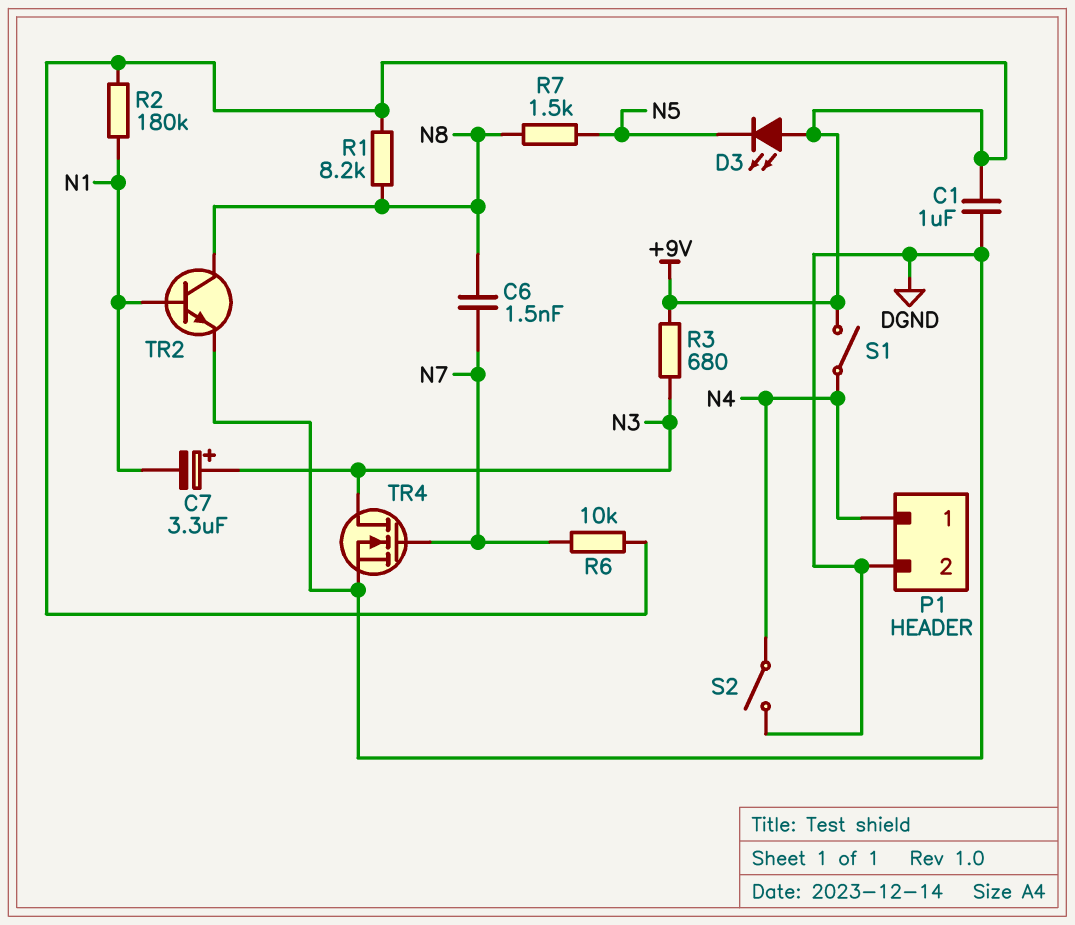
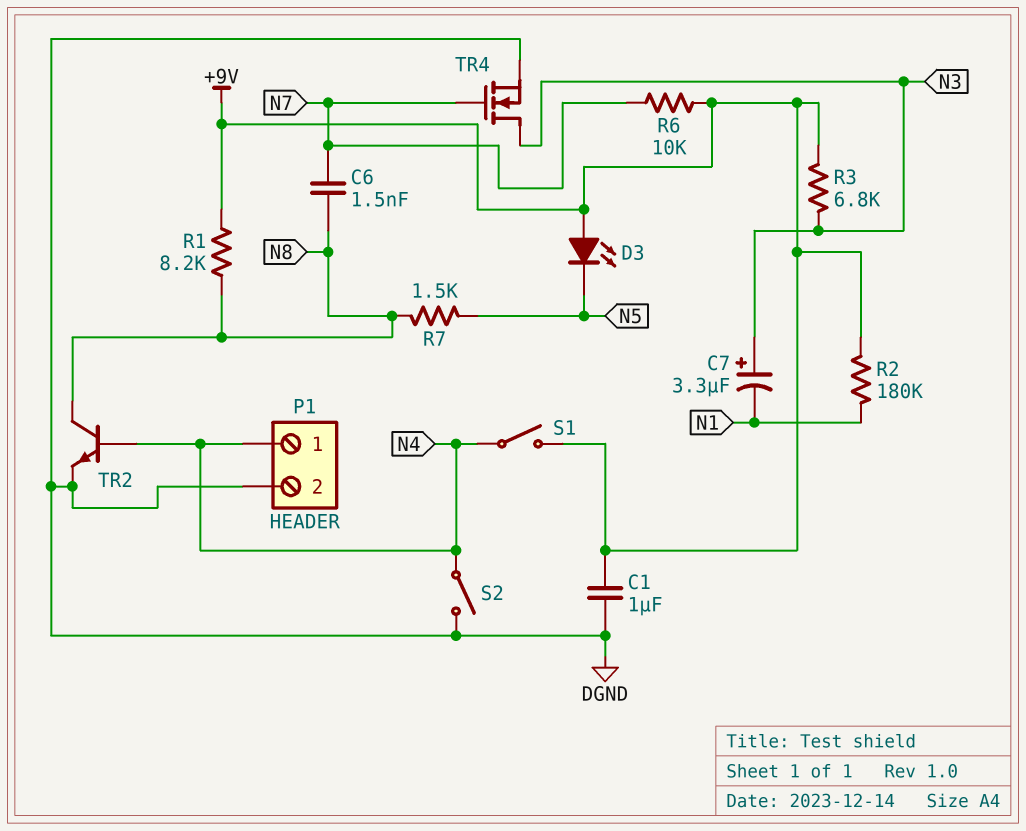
R3: 680 (+9V, N3) -> 6.8k (+9V, N3)
TR2: NPN (B N1, C N8, E DGND) -> NPN (B N4, C N8, E DGND)

